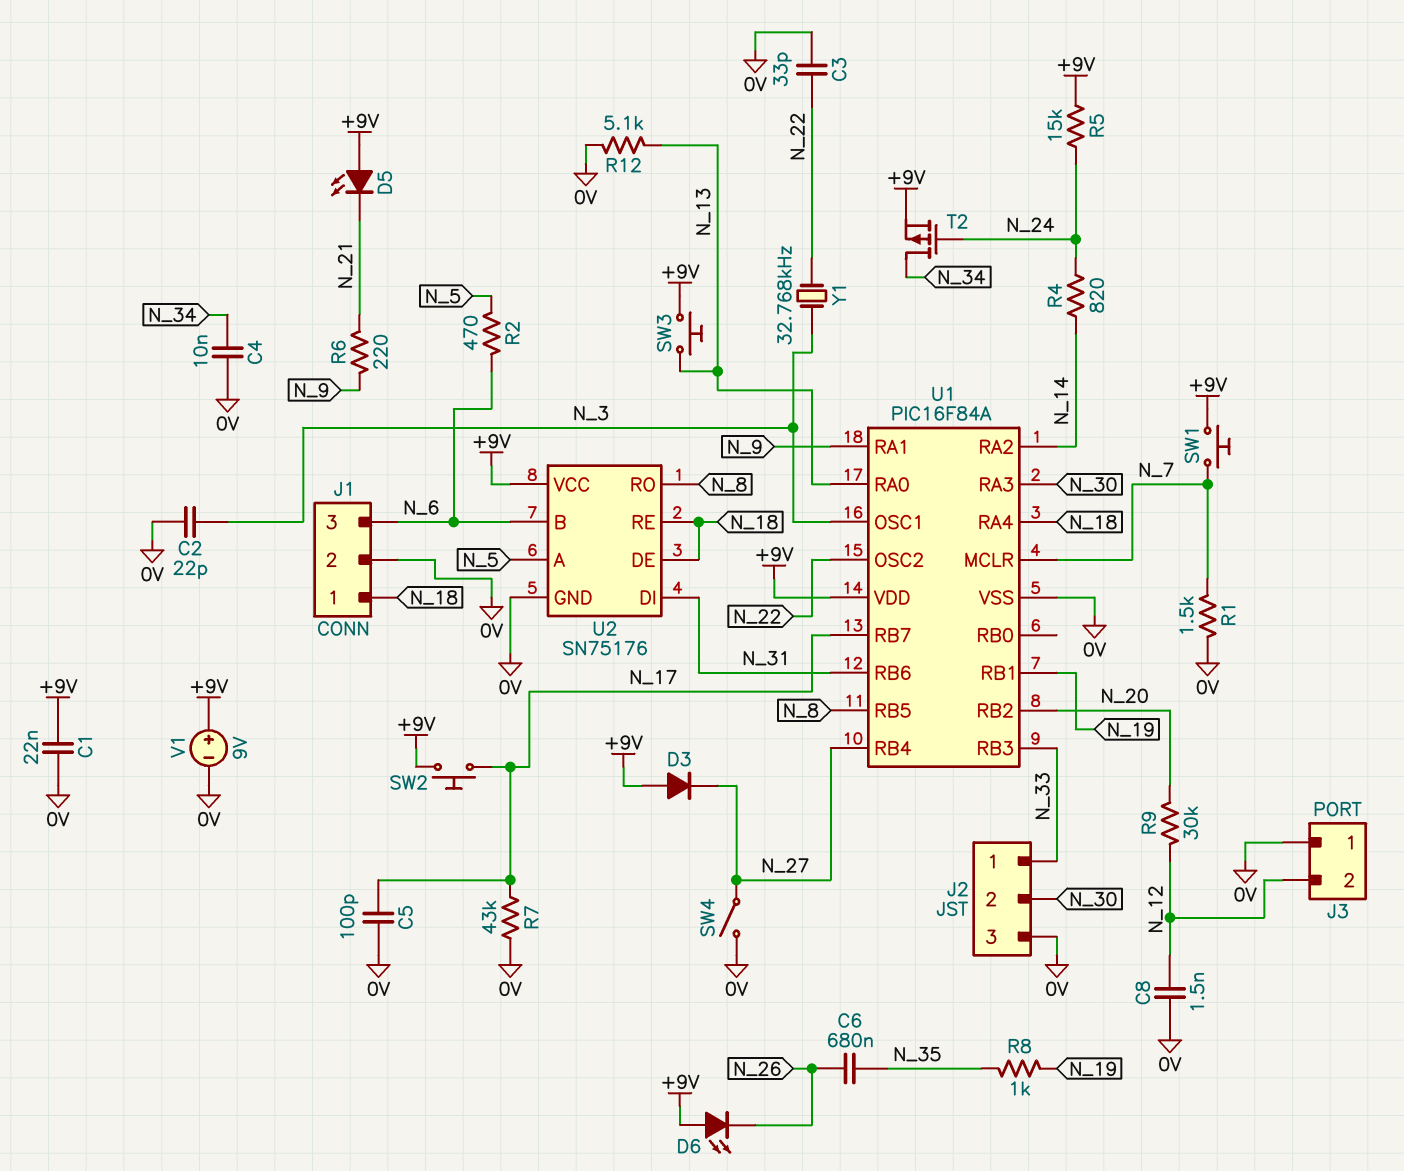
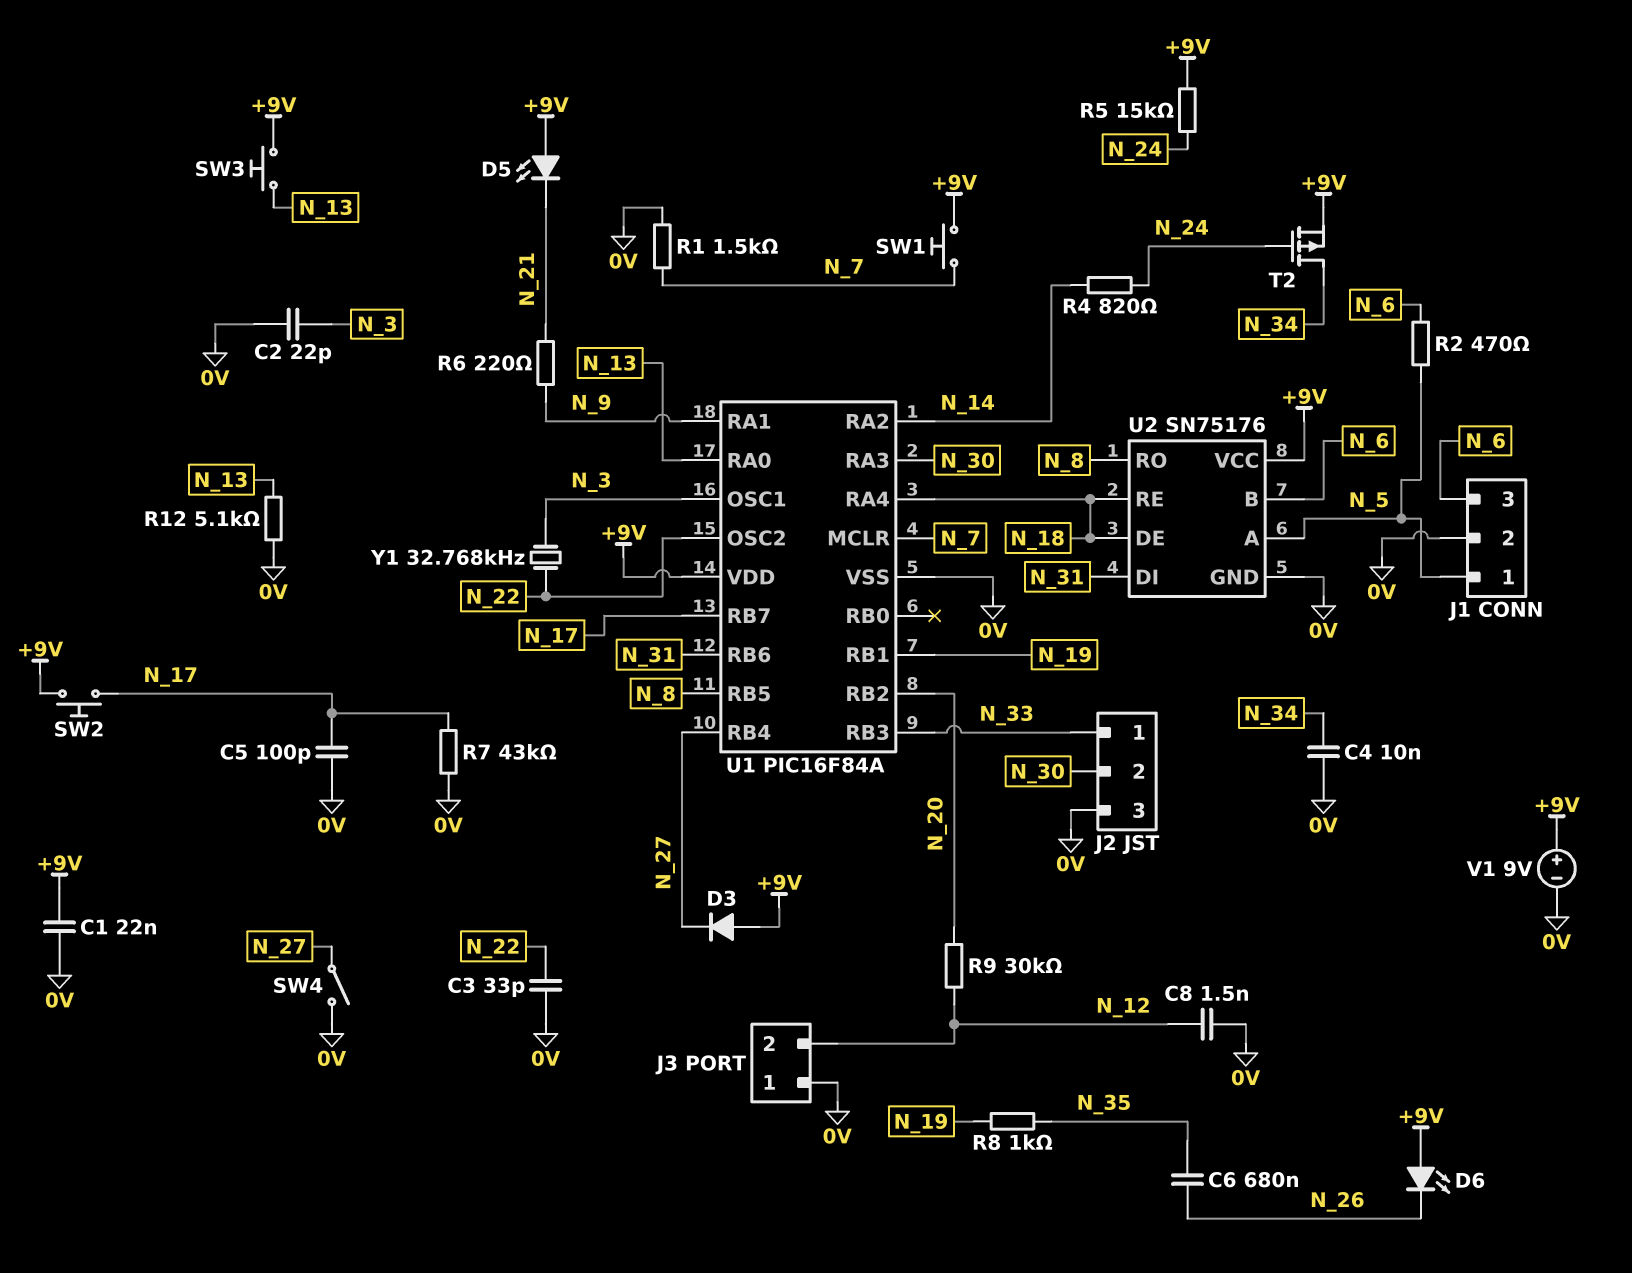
J1 pin 1: N_18 -> N_5

